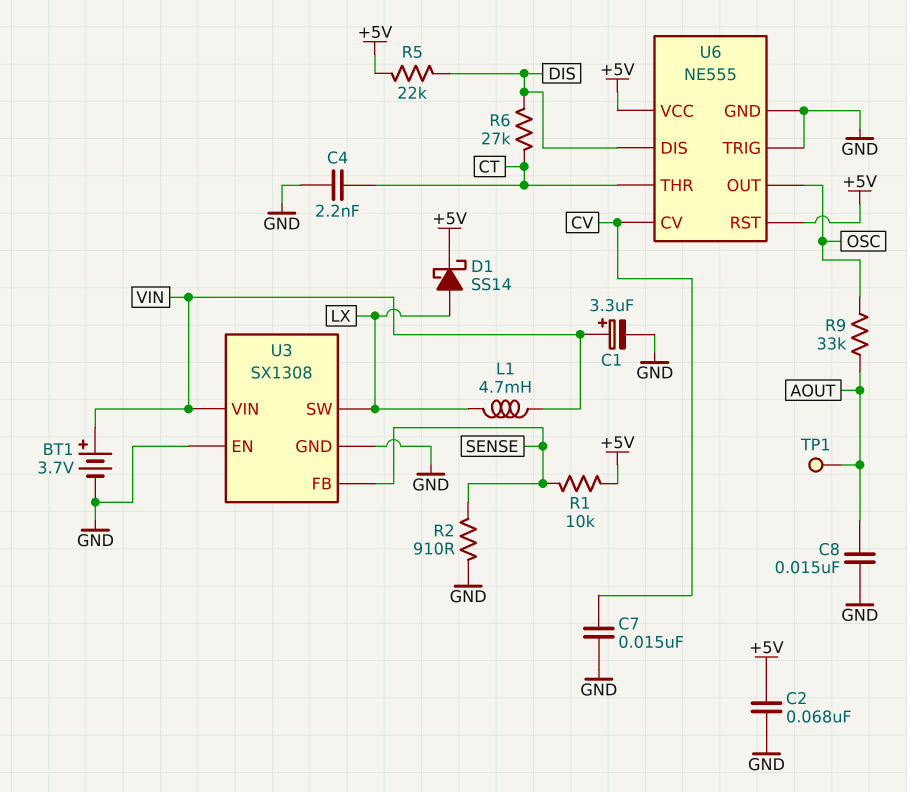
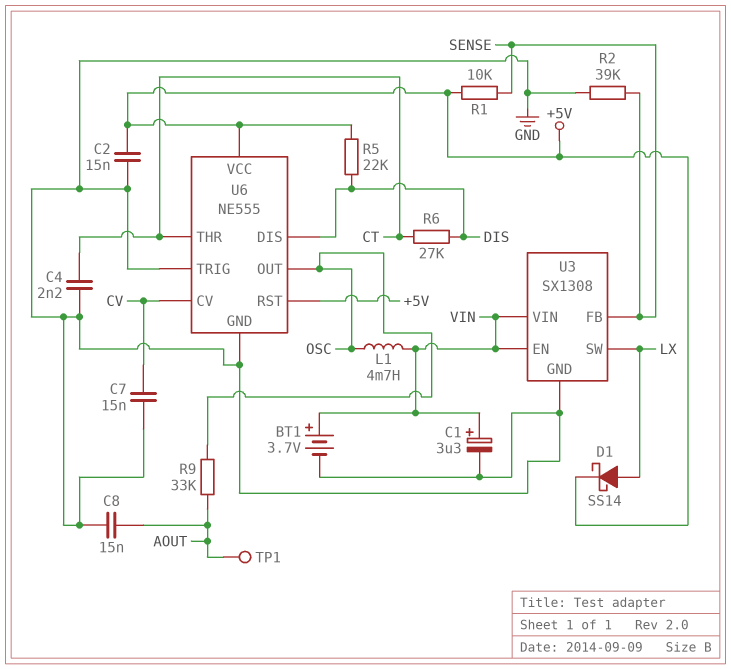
C2: 68nF (+5V, GND) -> 15nF (+5V, GND)
L1: 4.7mH (LX, VIN) -> 4.7mH (OSC, VIN)
R2: 910 (GND, SENSE) -> 39k (GND, SENSE)
U3 pin EN: GND -> VIN

